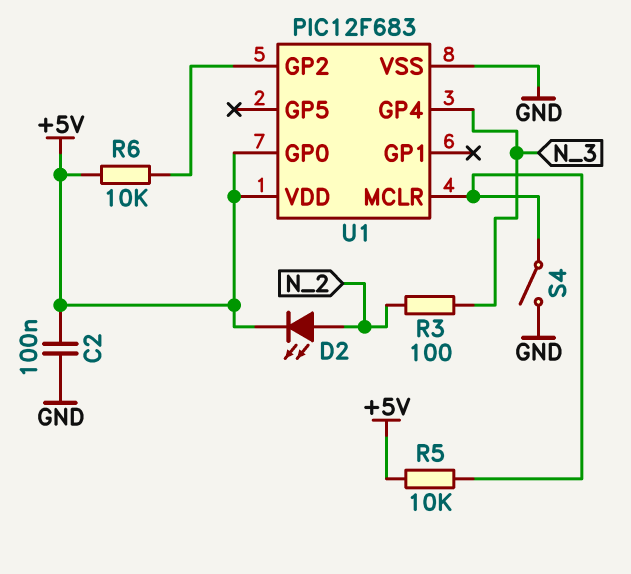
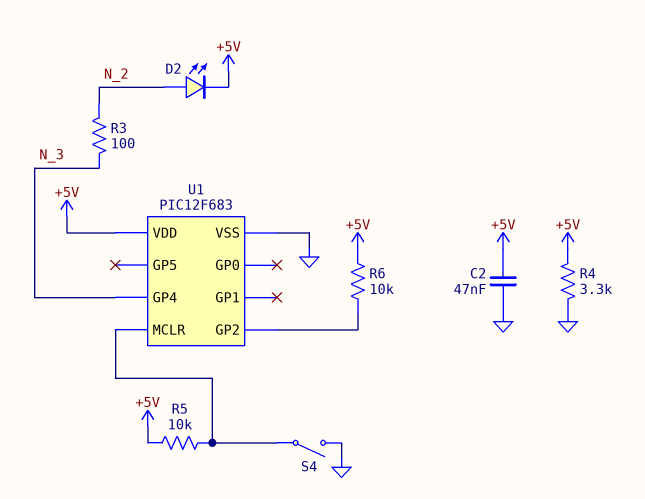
C2: 100nF (+5V, GND) -> 47nF (+5V, GND)
R4: none -> 3.3k (+5V, GND)
U1 pin GP0: +5V -> none

